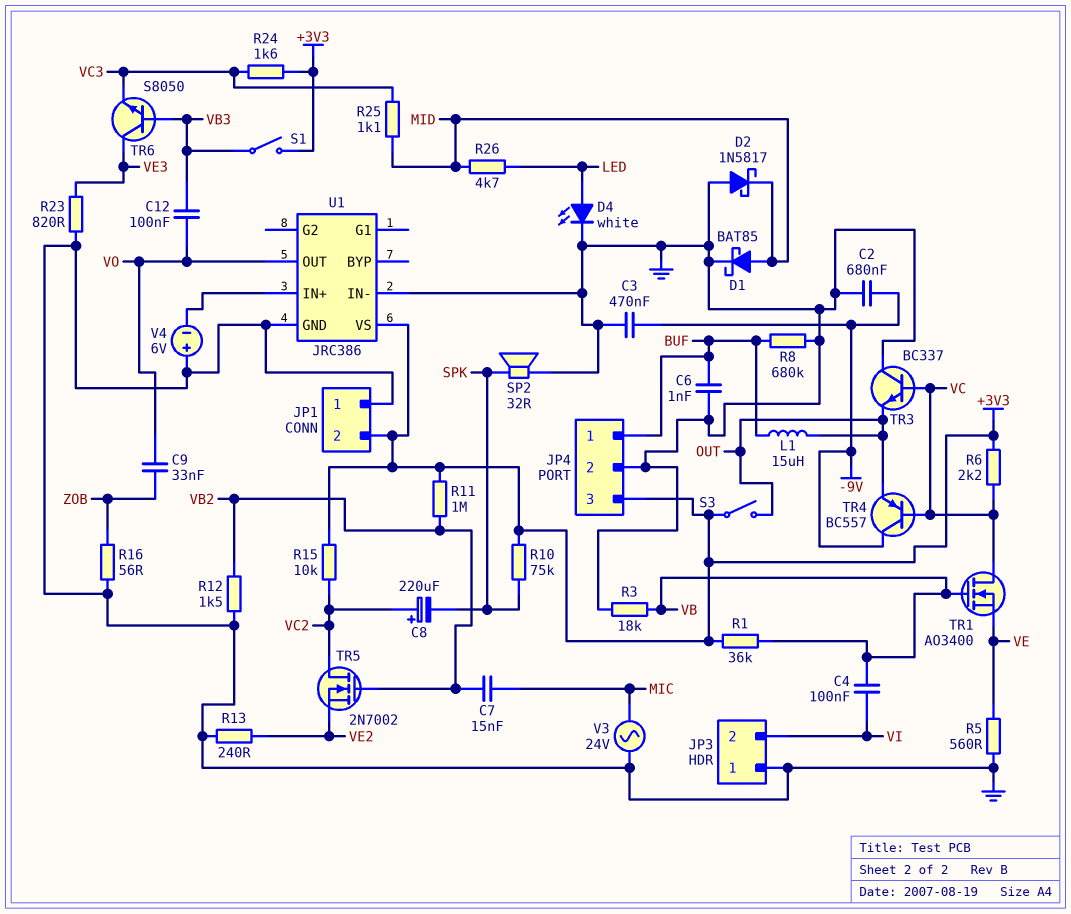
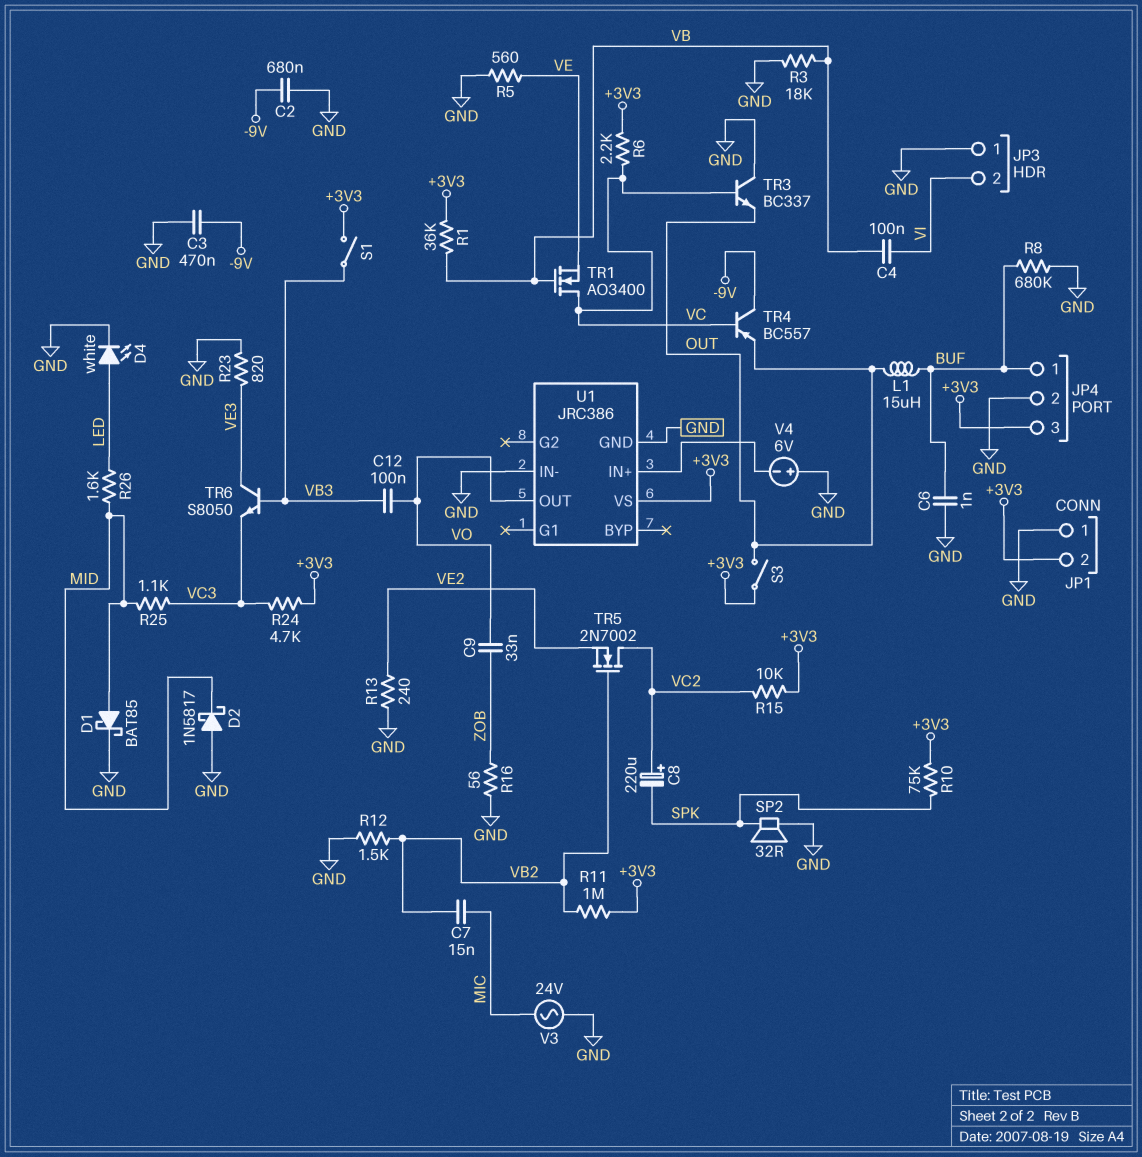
R24: 1.6k (+3V3, VC3) -> 4.7k (+3V3, VC3)
R26: 4.7k (LED, MID) -> 1.6k (LED, MID)

